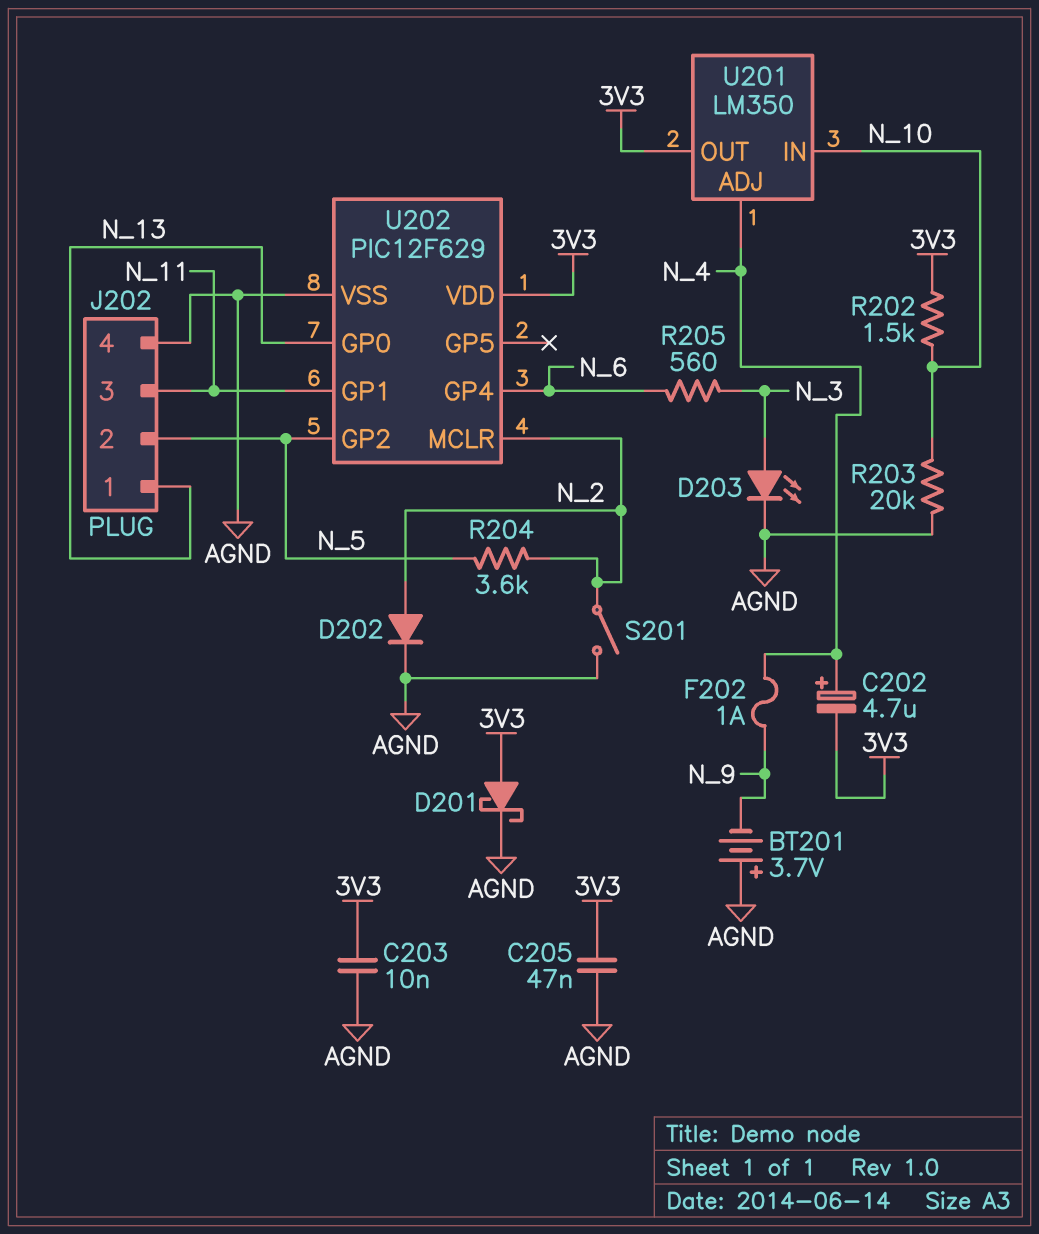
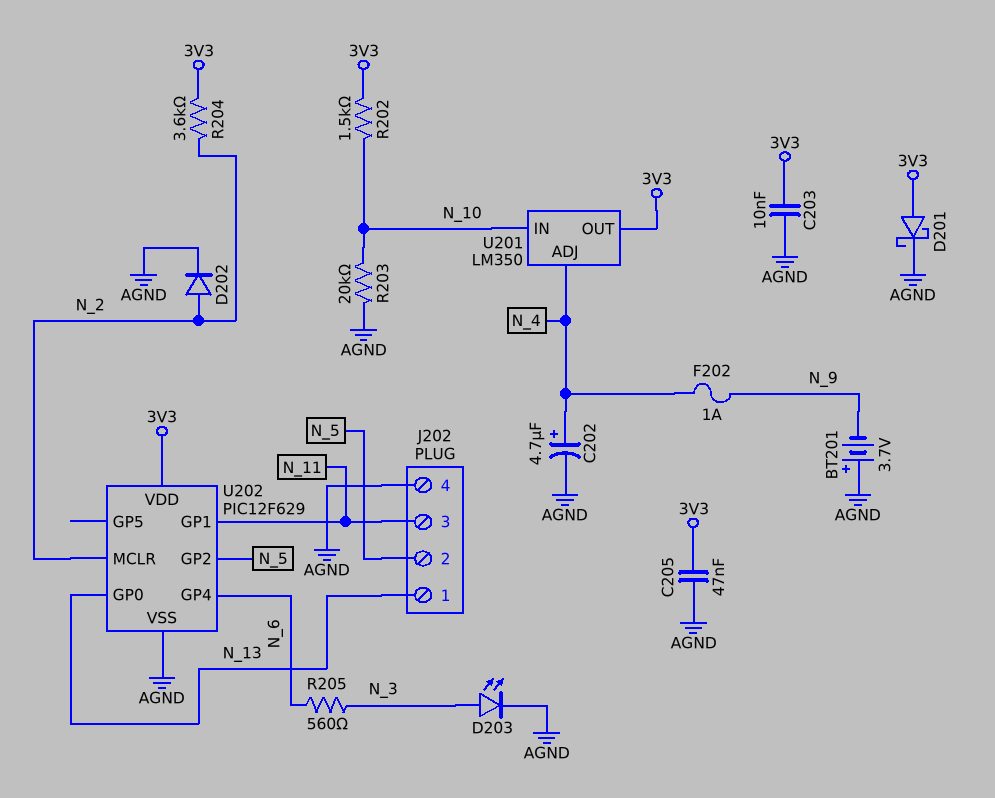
C202: 4.7uF (plus N_4, minus 3V3) -> 4.7uF (plus N_4, minus AGND)
R204: 3.6k (N_2, N_5) -> 3.6k (3V3, N_2)
S201: switch (AGND, N_2) -> none

